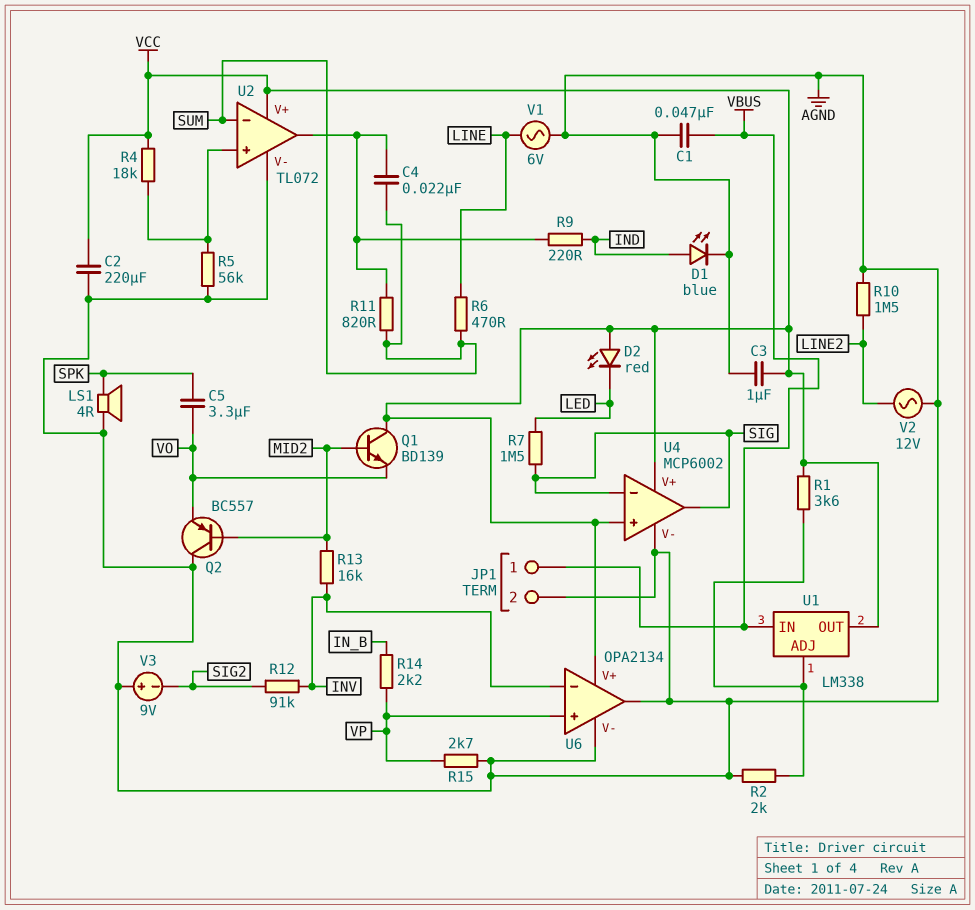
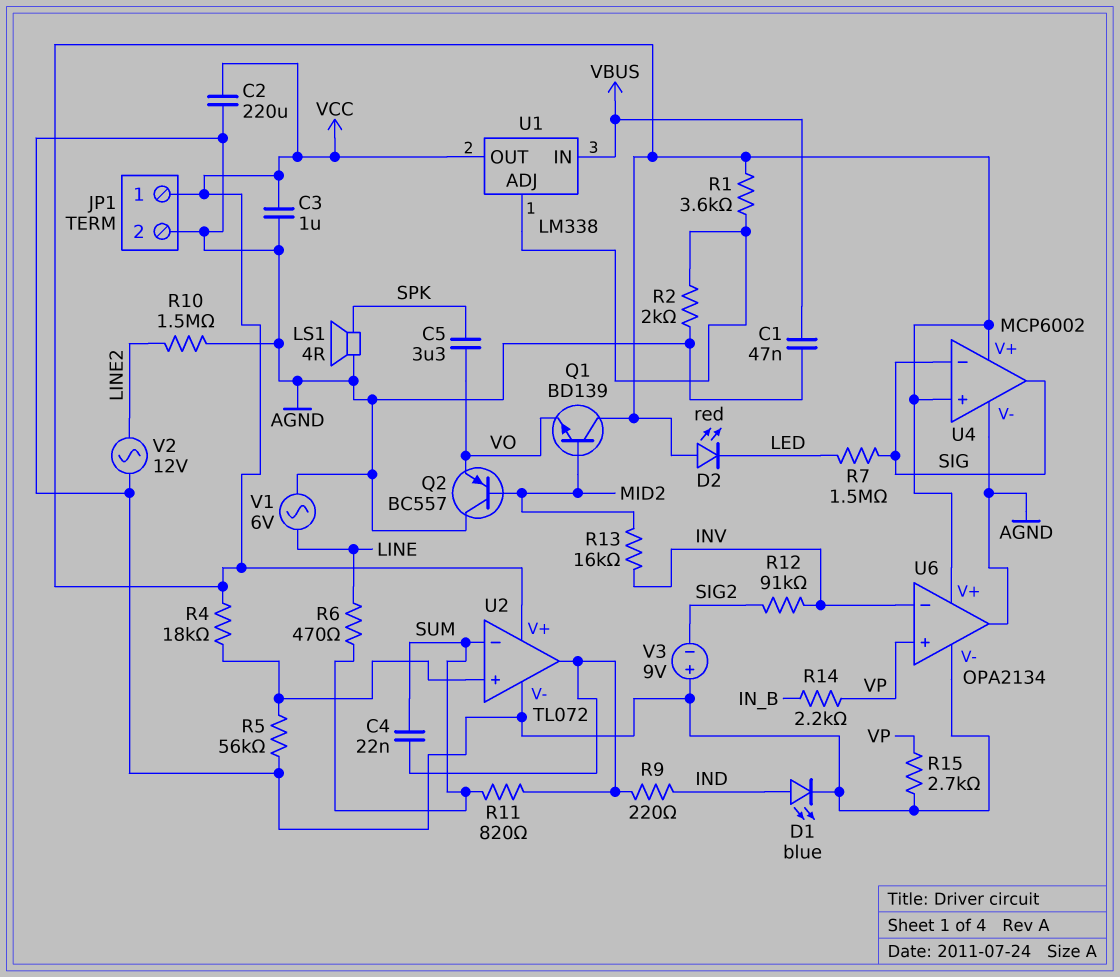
JP1 pin 1: VBUS -> VCC

